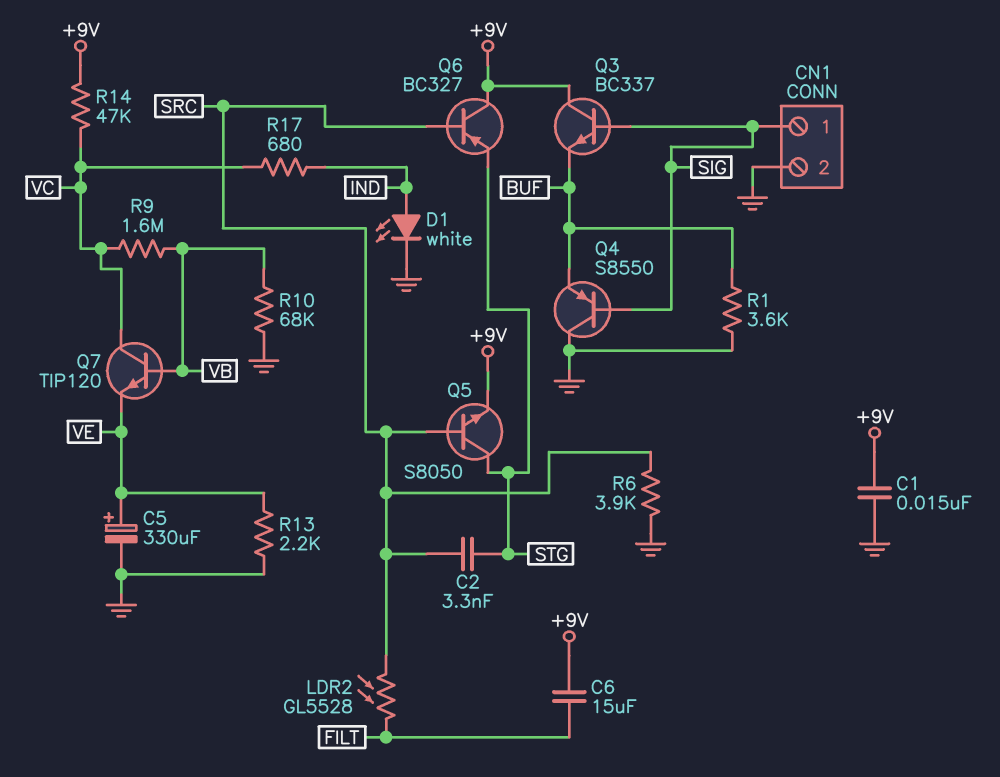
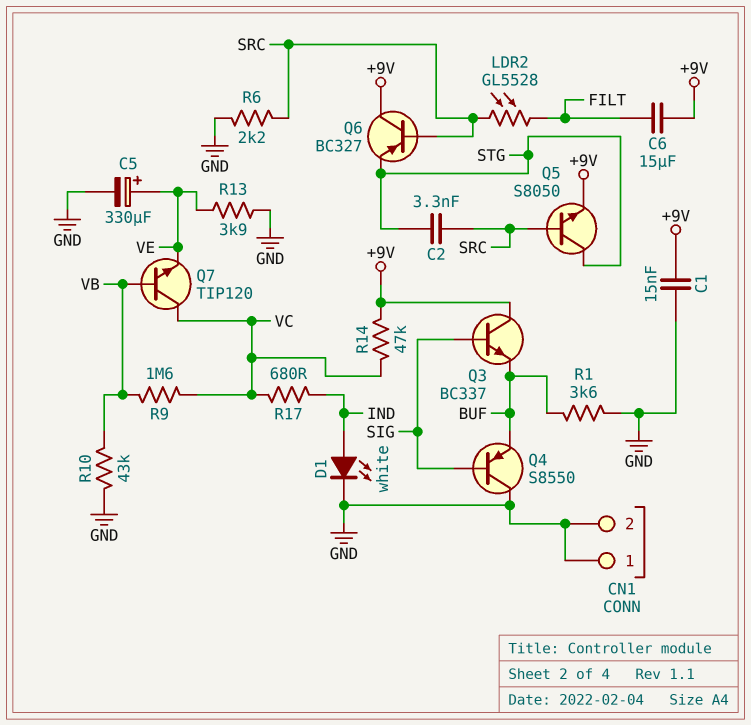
CN1 pin 1: SIG -> GND
R6: 3.9k (GND, SRC) -> 2.2k (GND, SRC)
R10: 68k (GND, VB) -> 43k (GND, VB)
R13: 2.2k (GND, VE) -> 3.9k (GND, VE)

